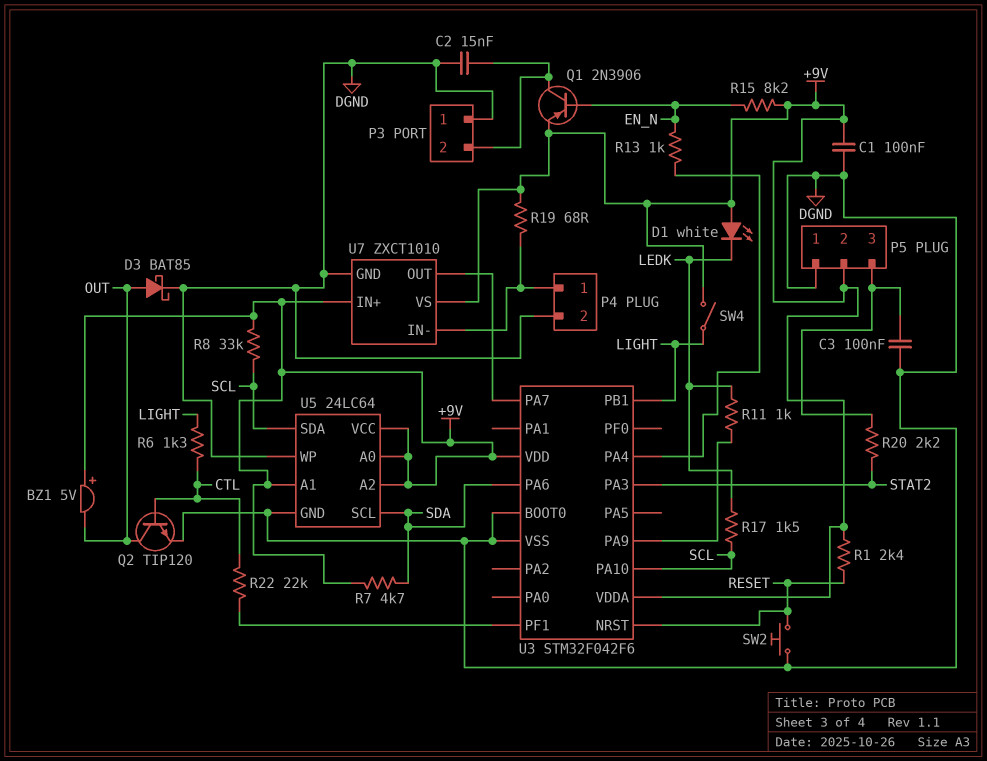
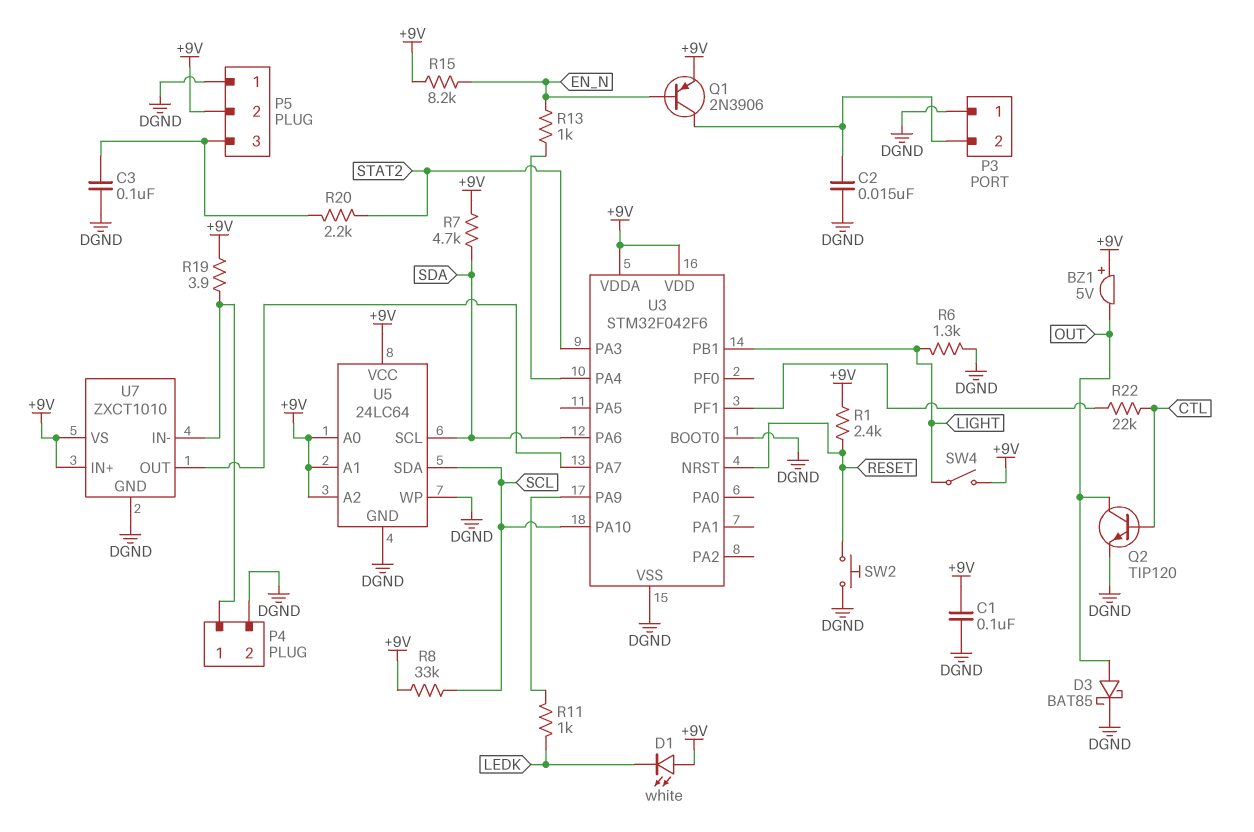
R6: 1.3k (CTL, LIGHT) -> 1.3k (DGND, LIGHT)
R17: 1.5k (LEDK, SCL) -> none
R19: 68 (+9V, P4/1) -> 3.9 (+9V, P4/1)

